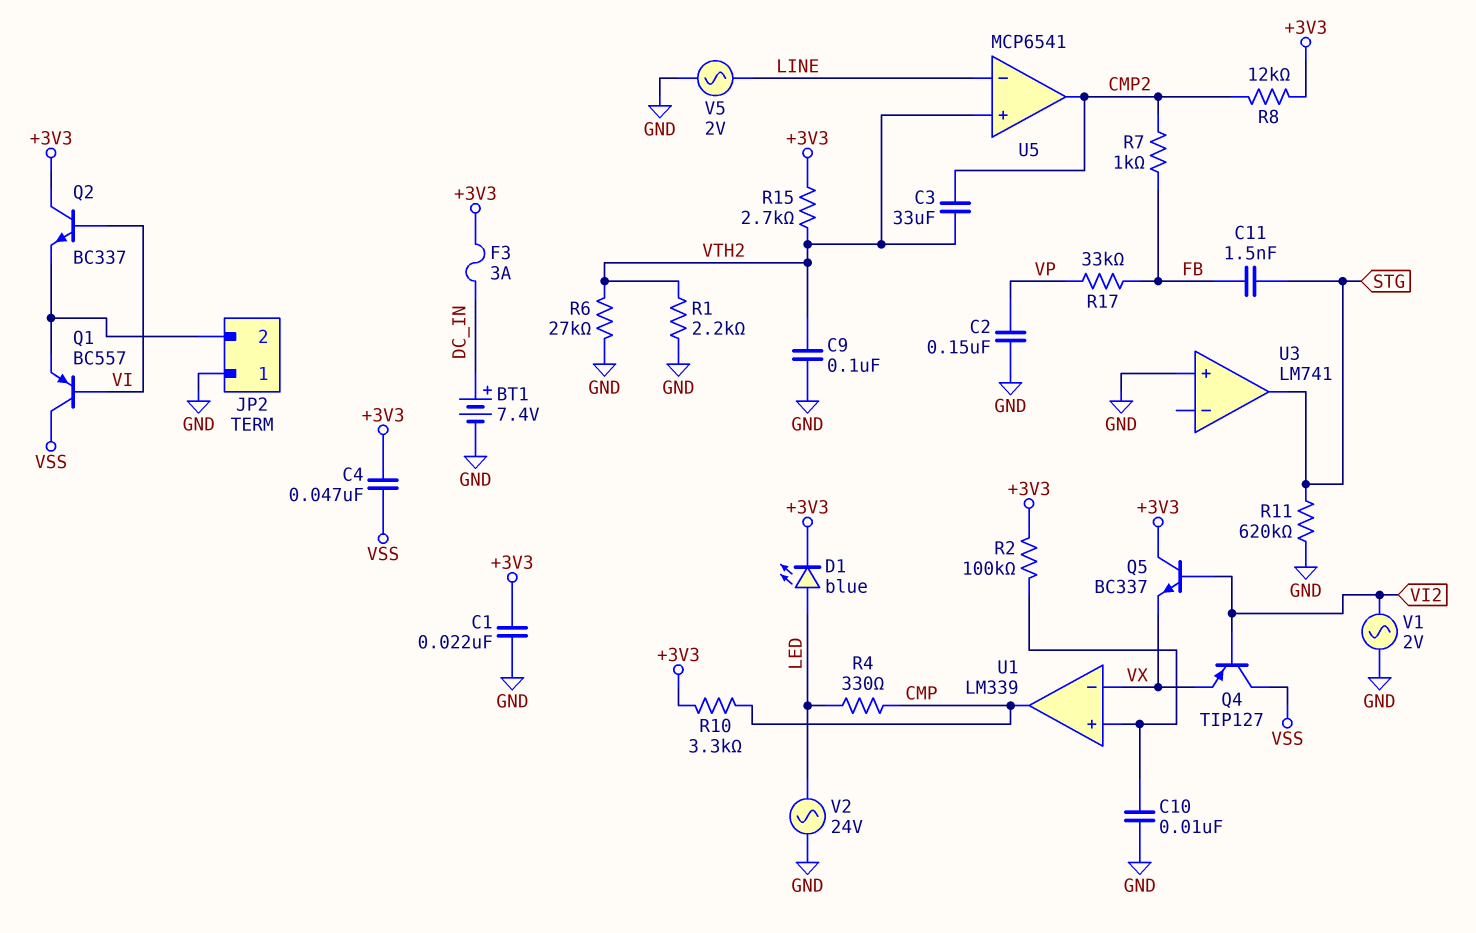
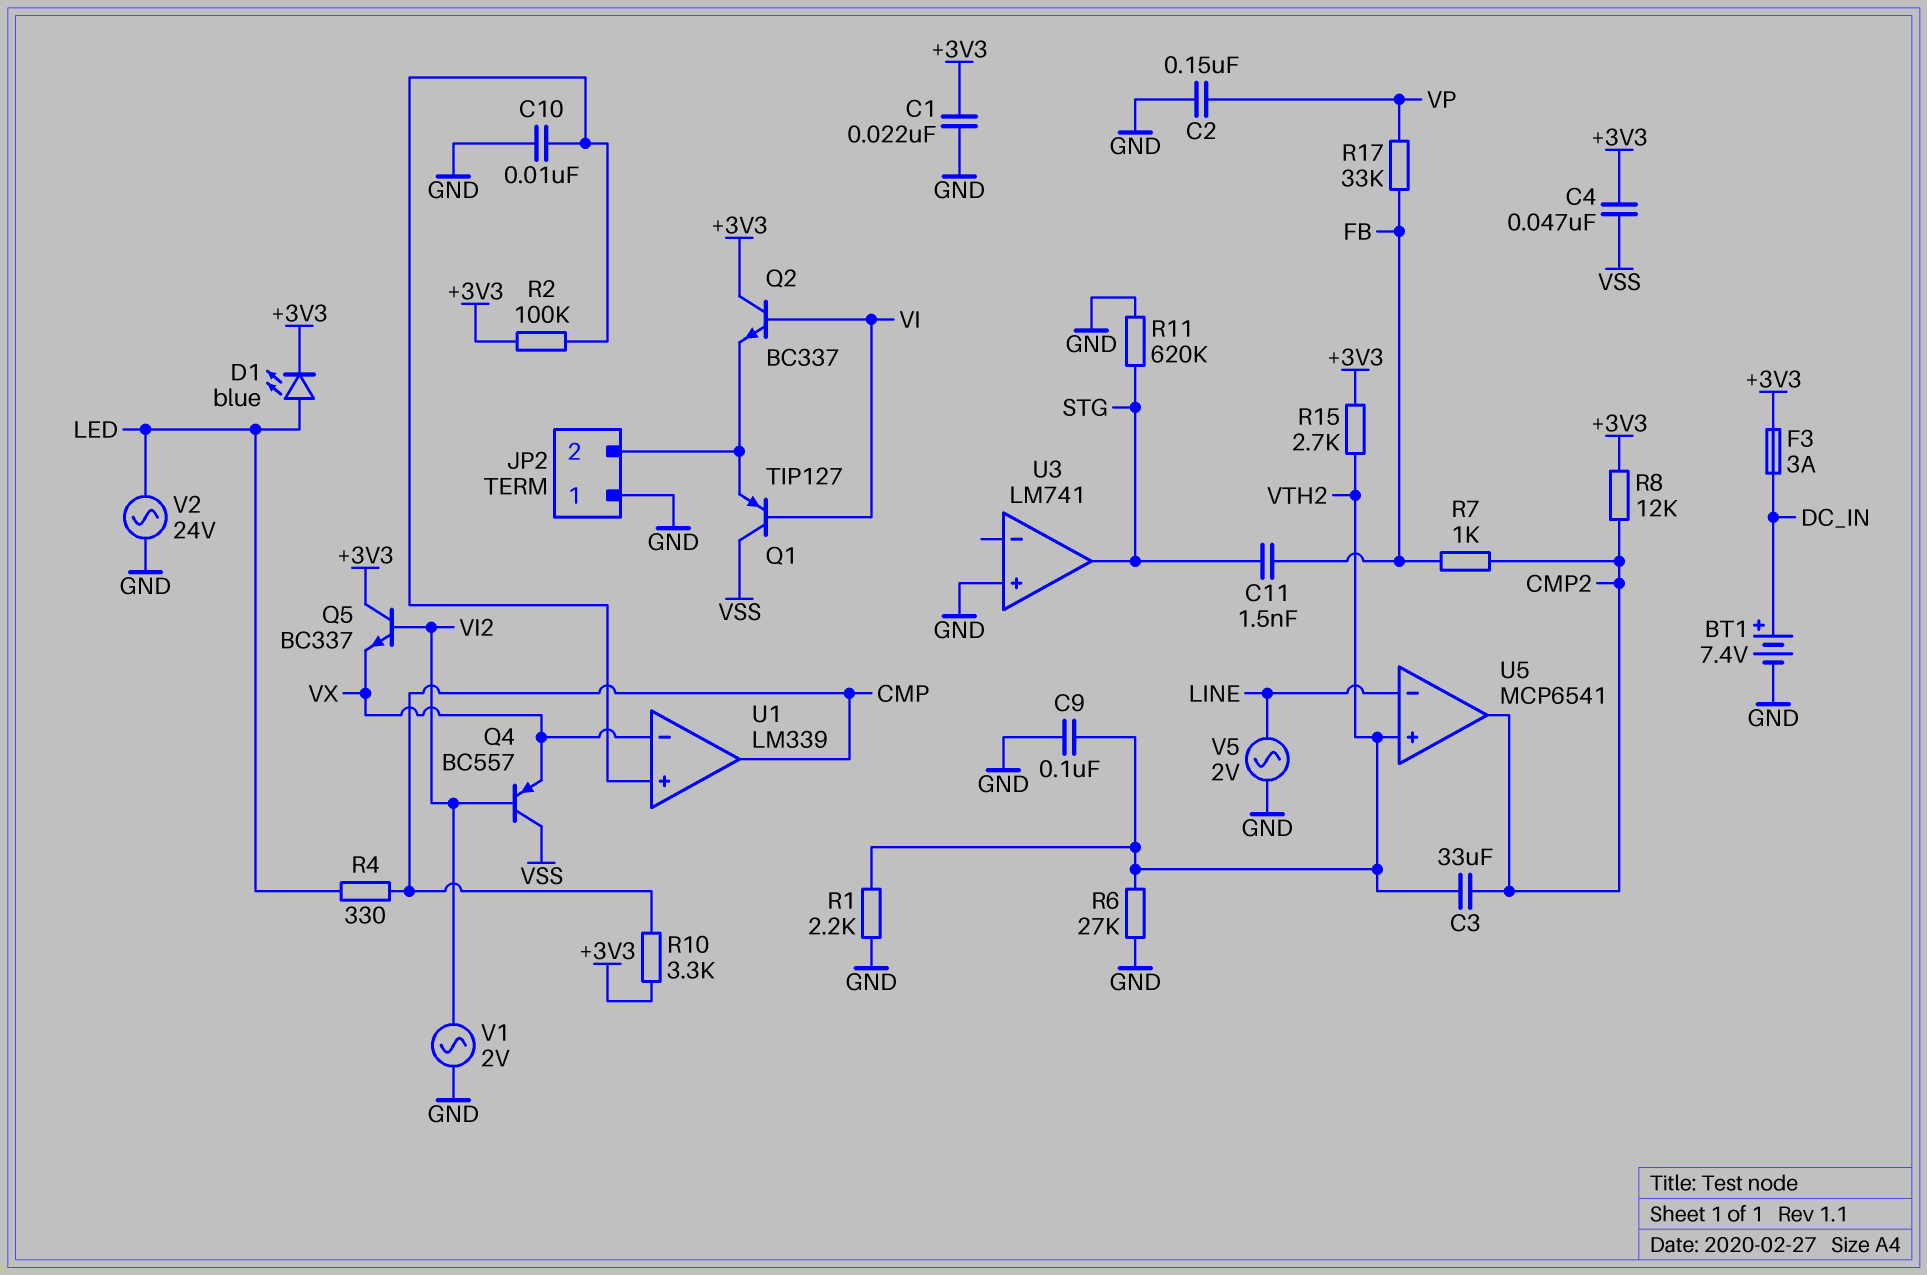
Q1: PNP BC557 (B VI, C VSS, E JP2/2) -> PNP TIP127 (B VI, C VSS, E JP2/2)
Q4: PNP TIP127 (B VI2, C VSS, E VX) -> PNP BC557 (B VI2, C VSS, E VX)

